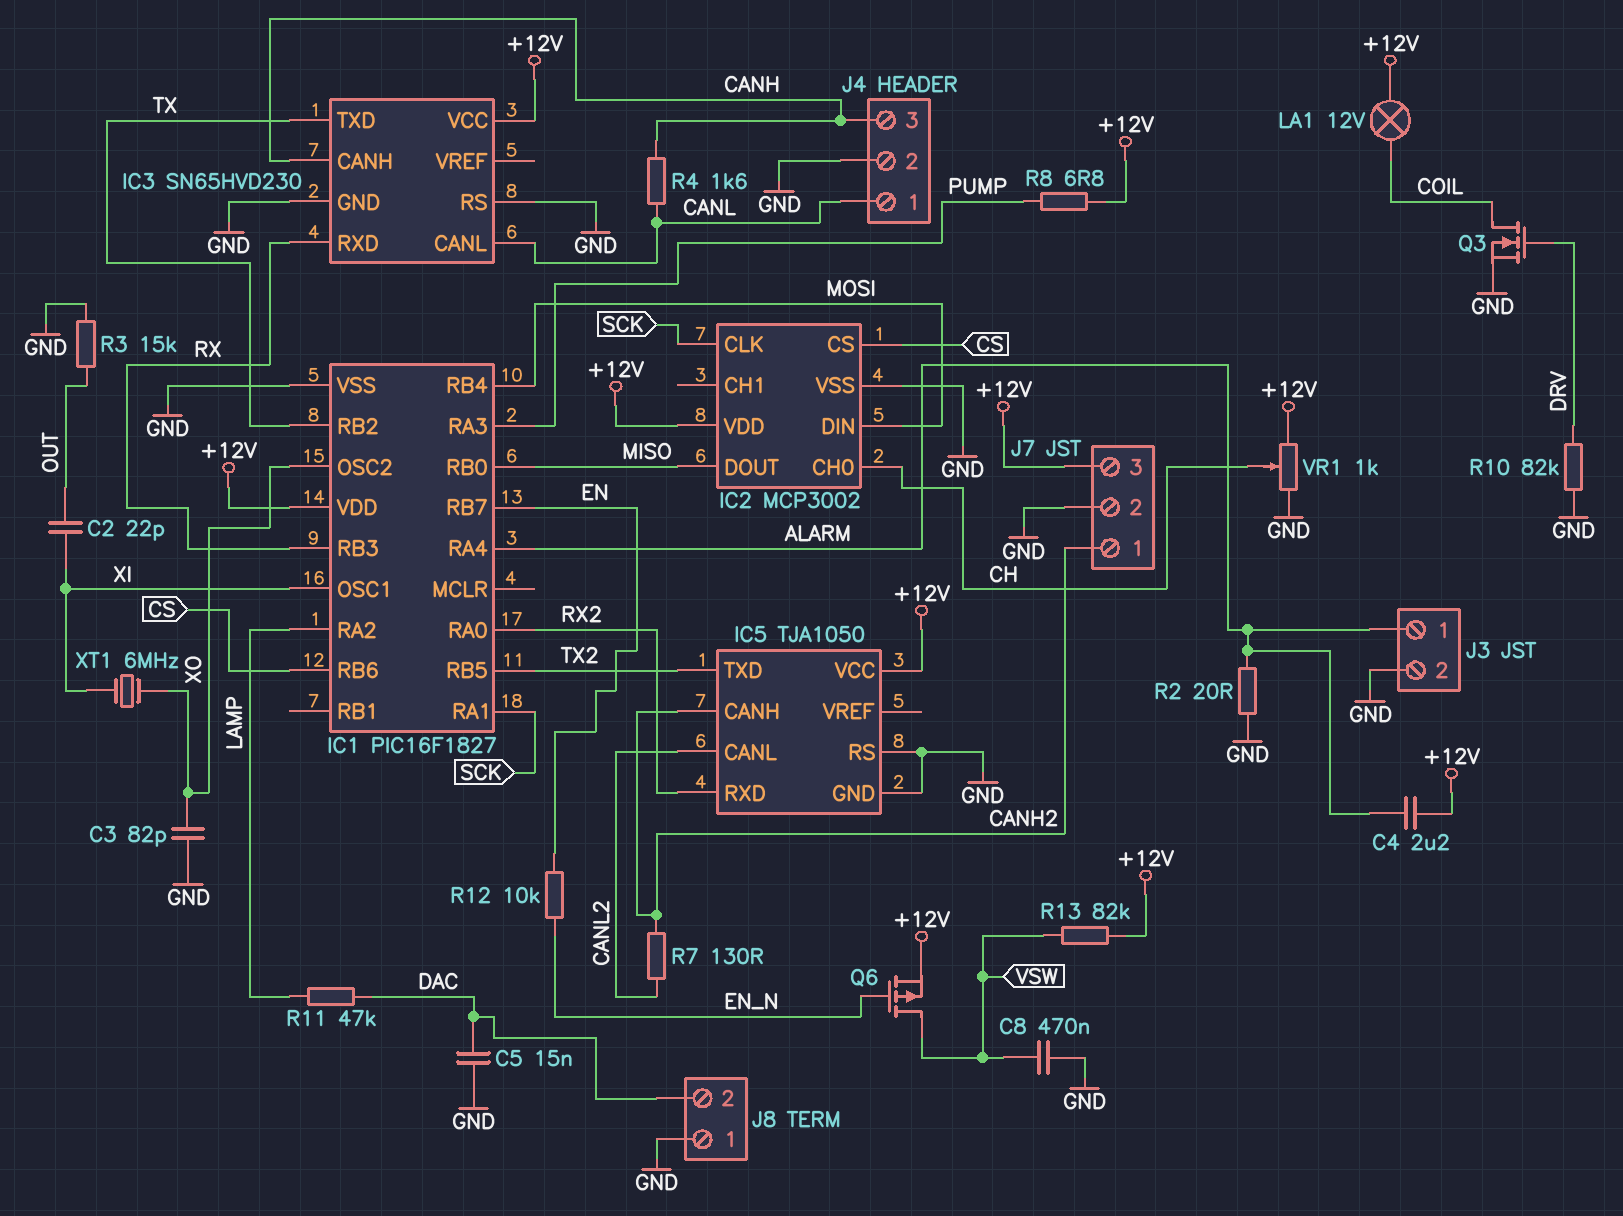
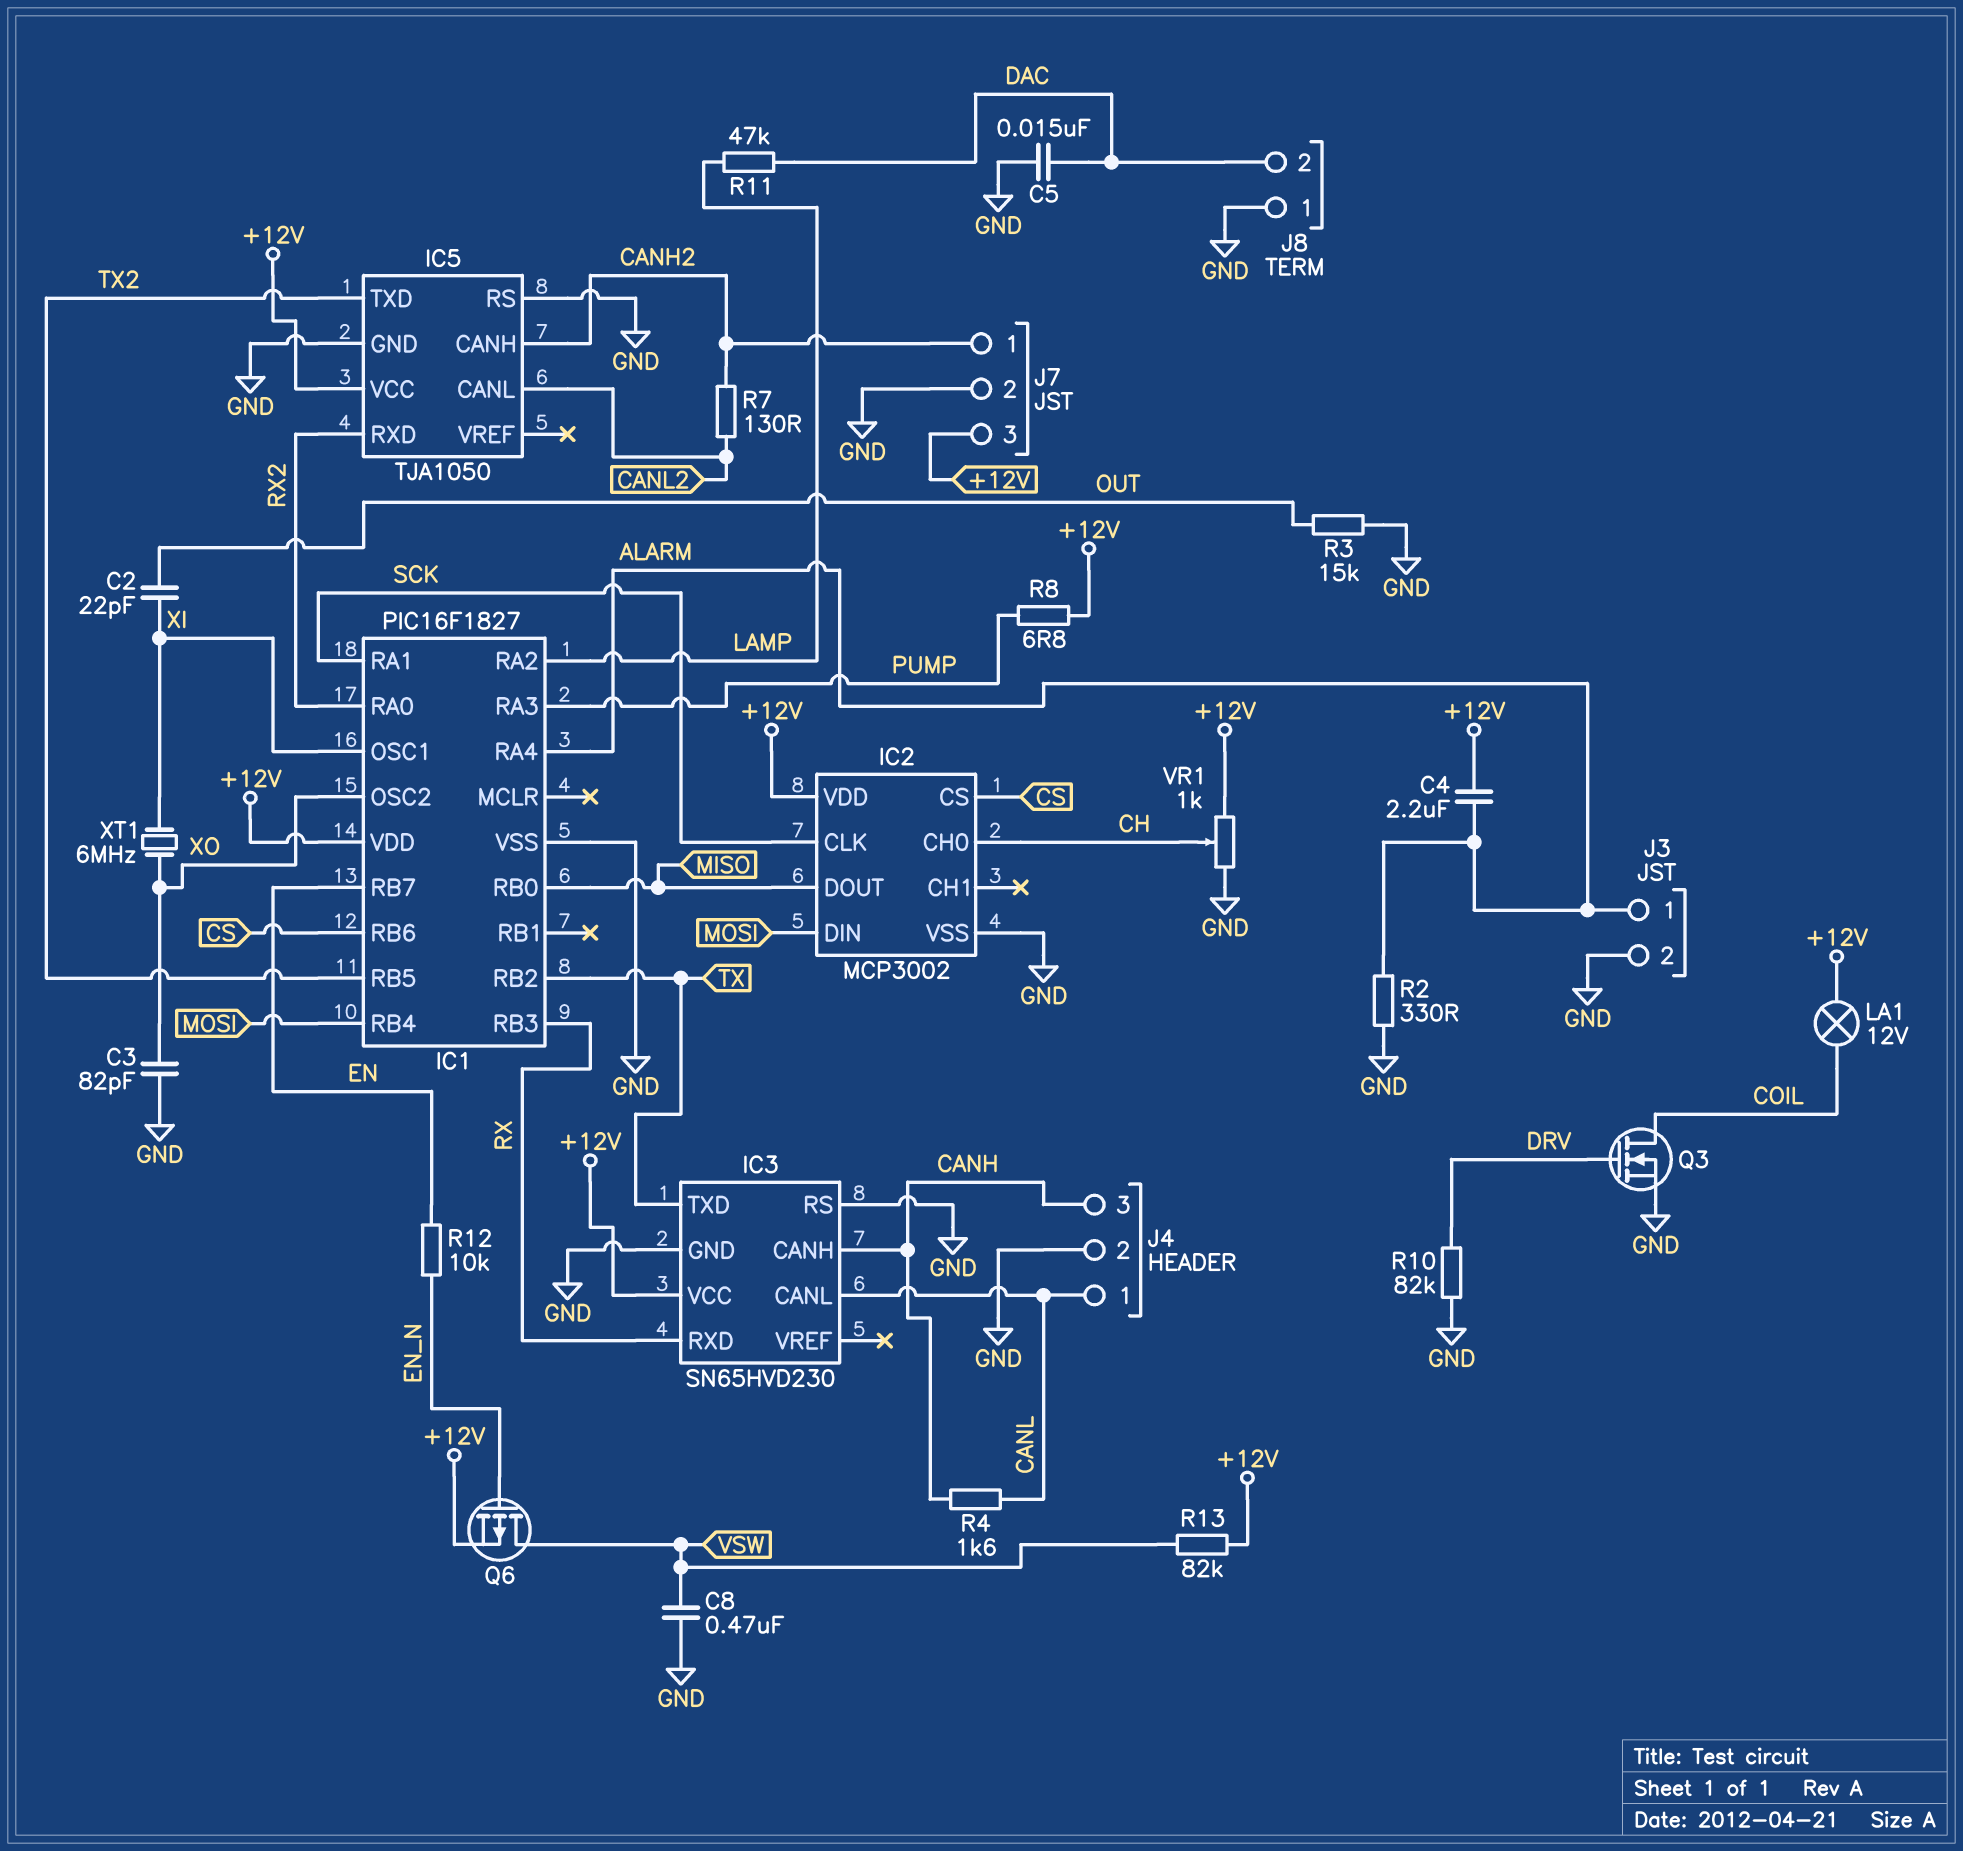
R2: 20 (ALARM, GND) -> 330 (ALARM, GND)

